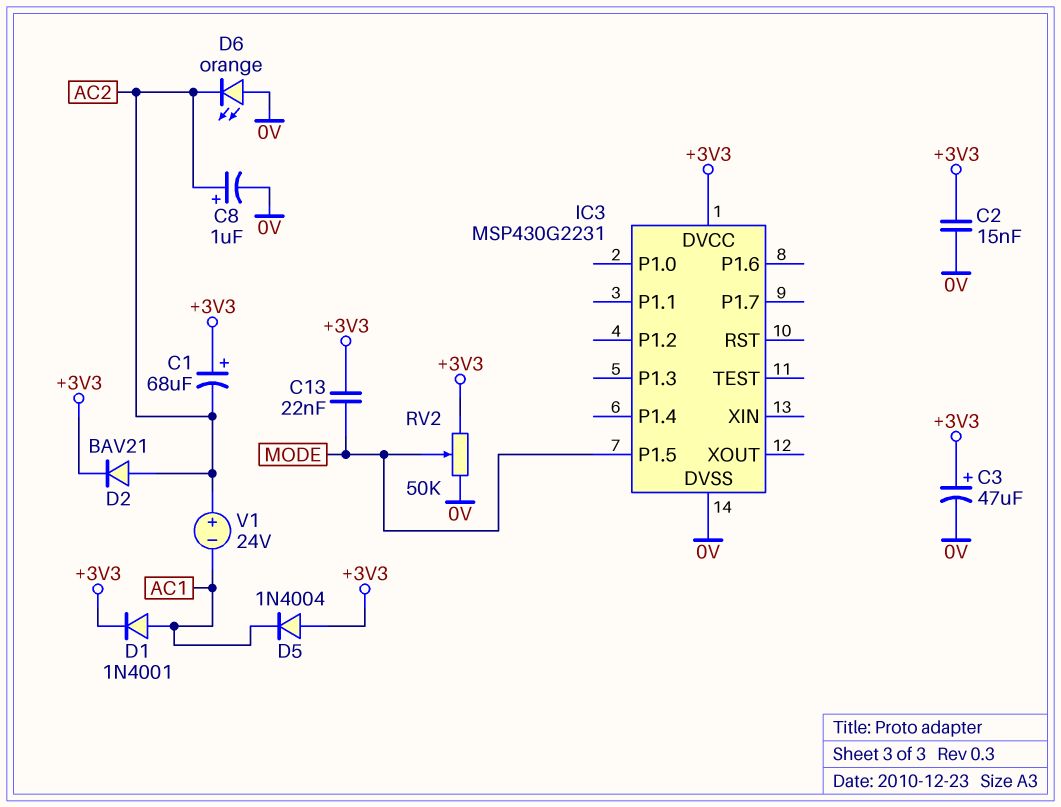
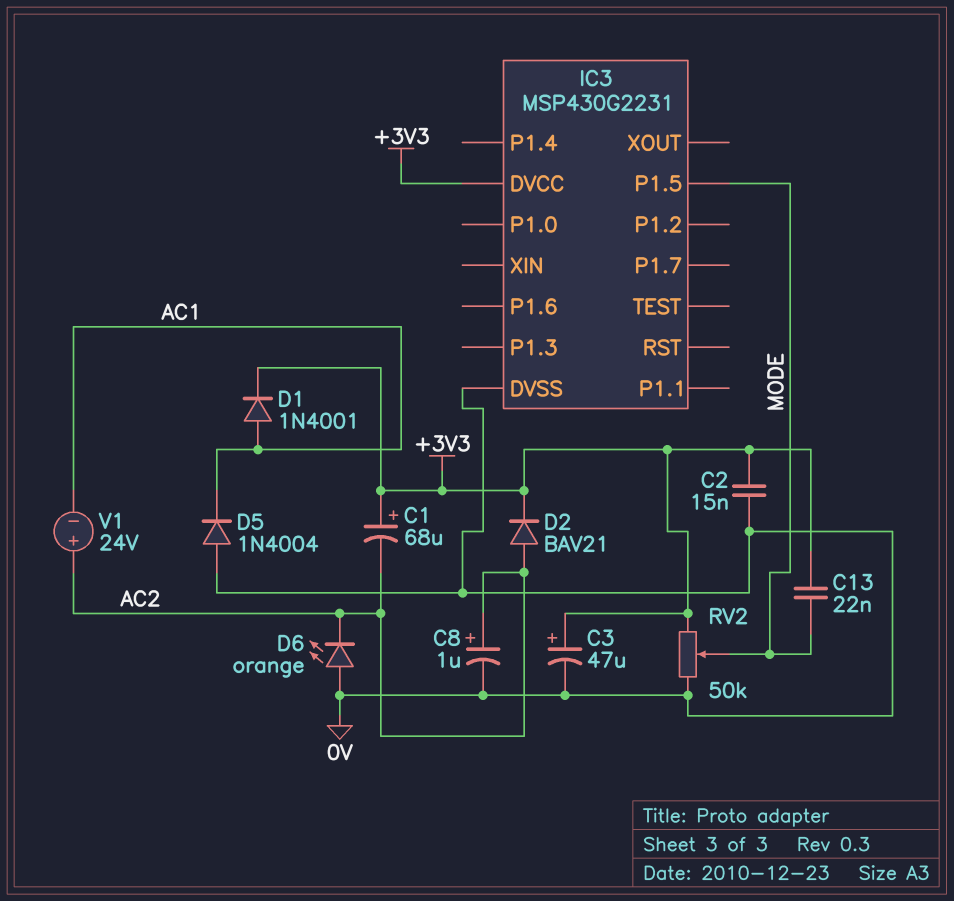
D5: diode 1N4004 (A +3V3, K AC1) -> diode 1N4004 (A 0V, K AC1)

